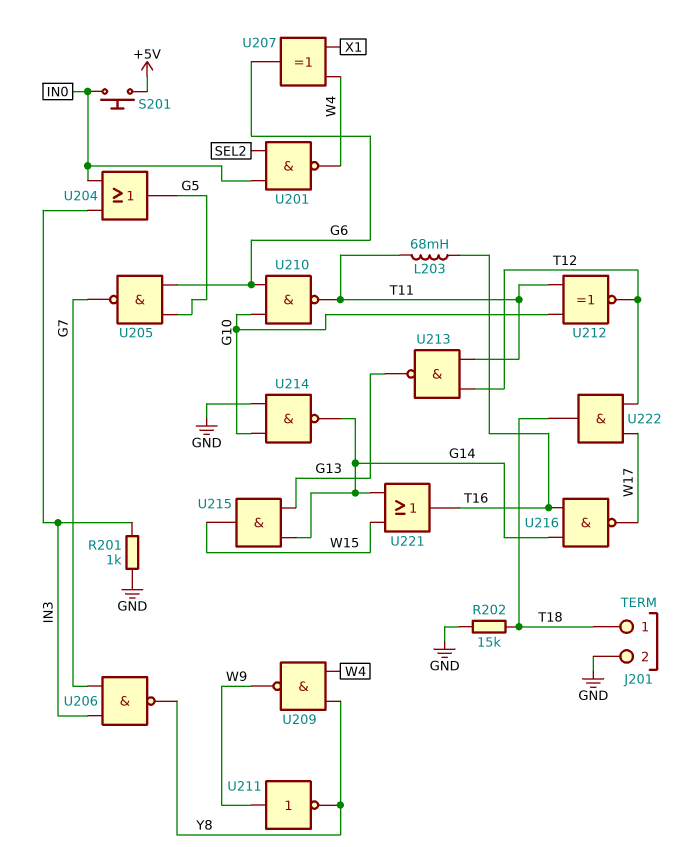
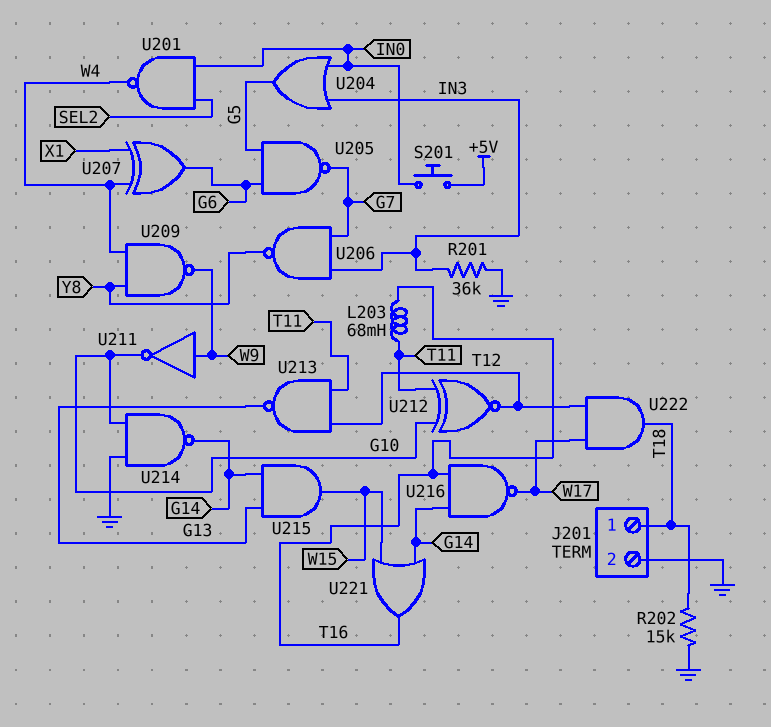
R201: 1k (GND, IN3) -> 36k (GND, IN3)
U210: NAND (in G6, in G10, out T11) -> none
U211: NOT (in W9, out Y8) -> NOT (in W9, out G10)

